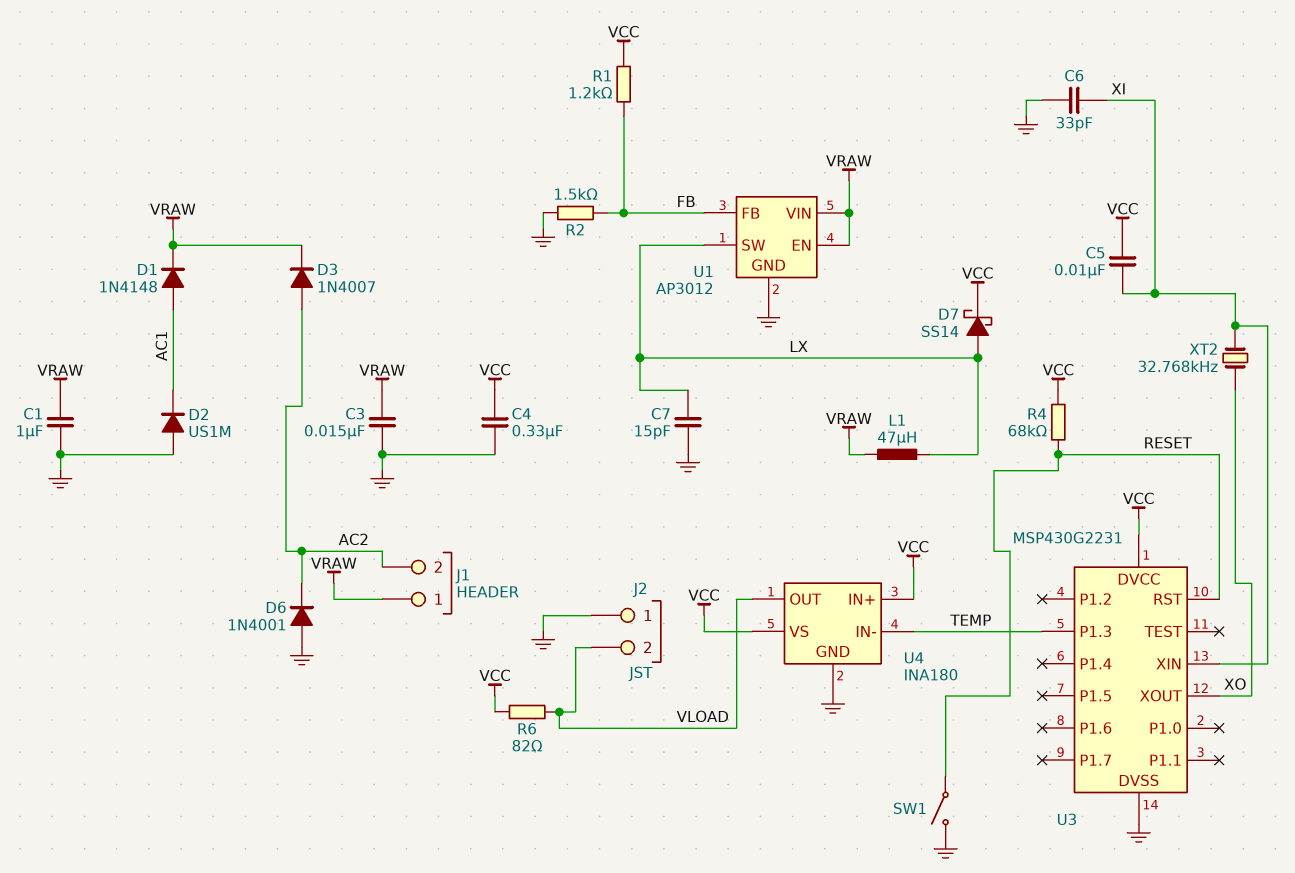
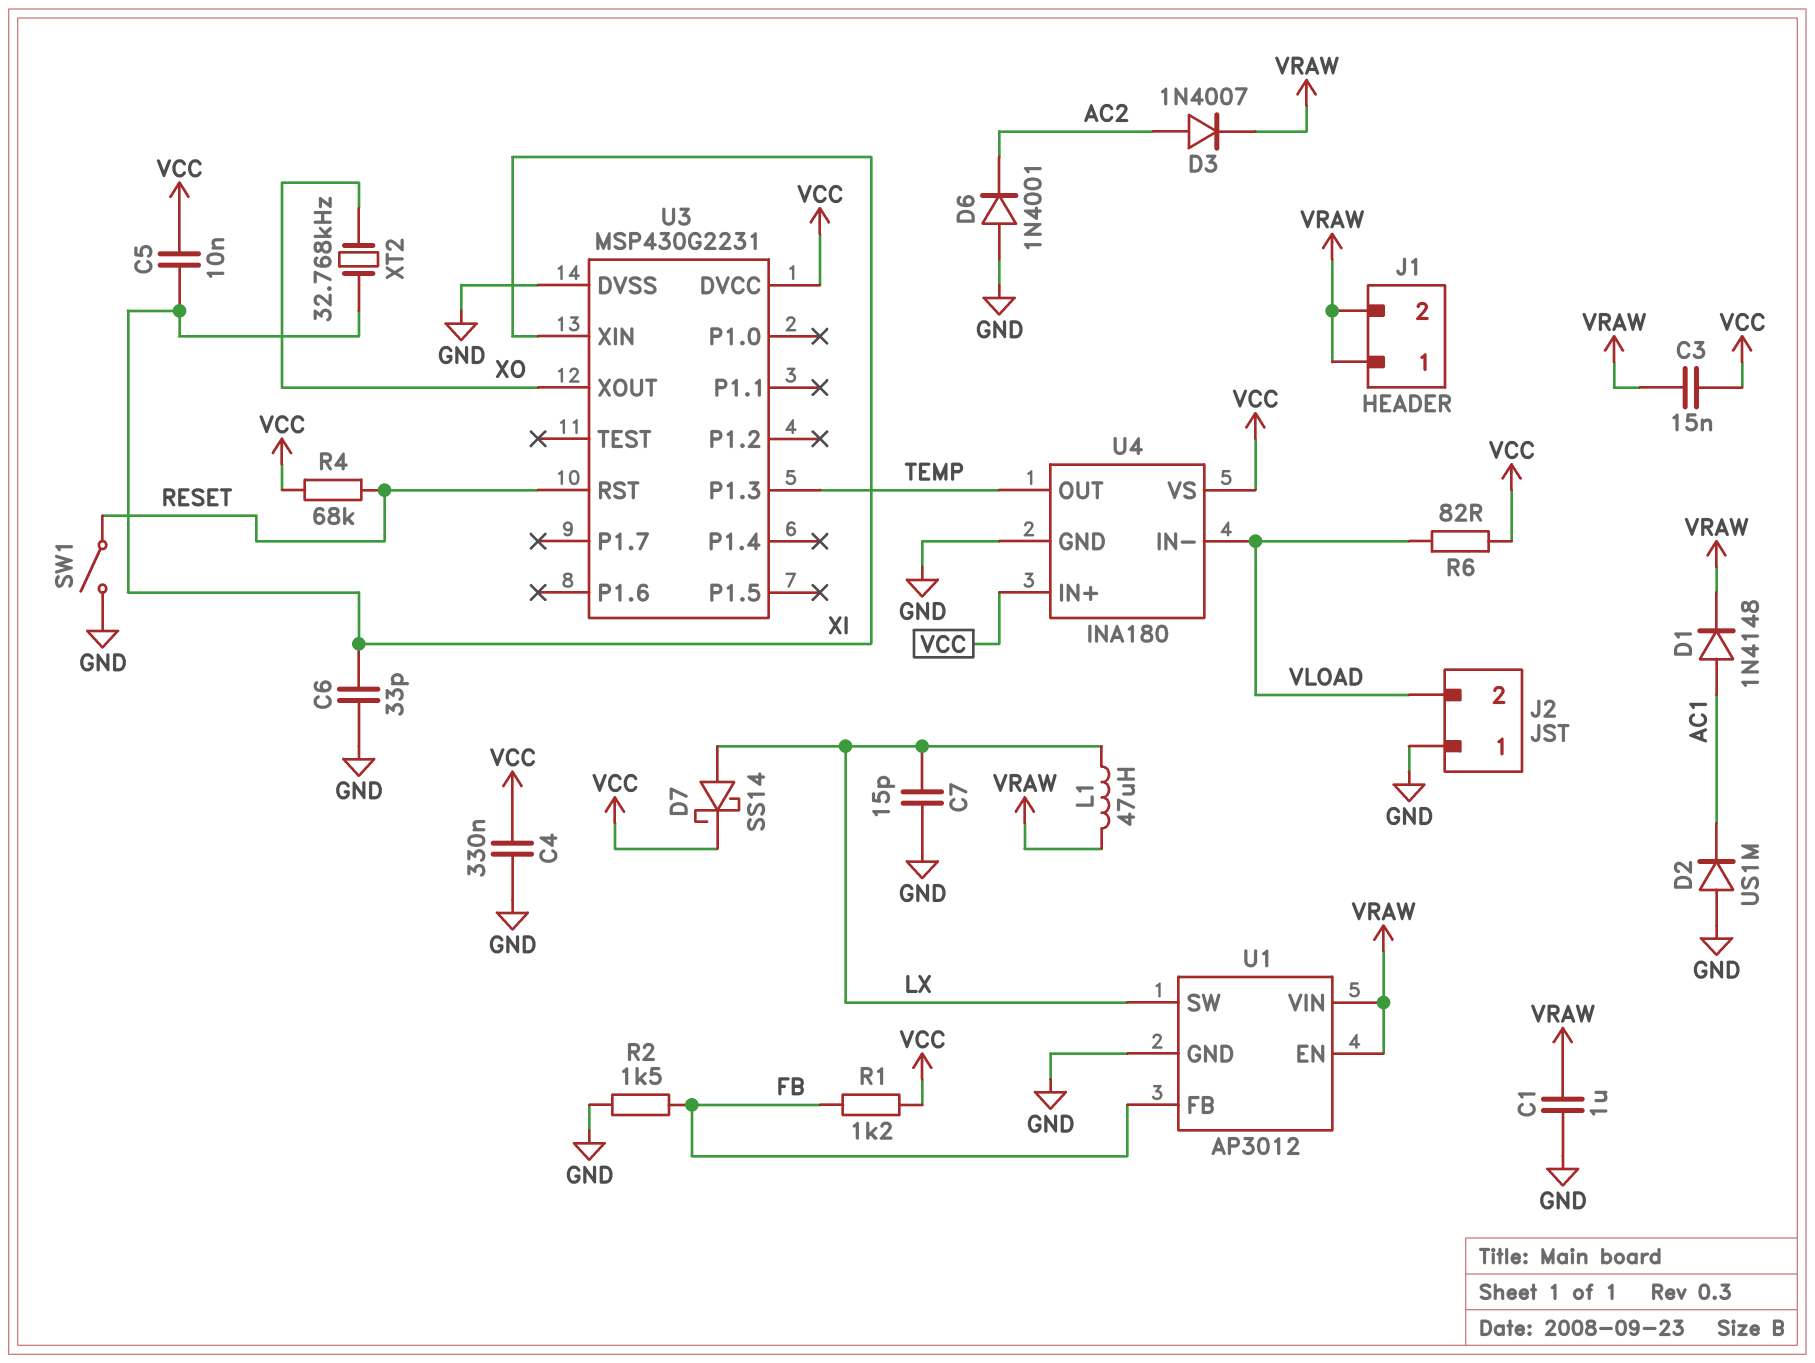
C3: 15nF (GND, VRAW) -> 15nF (VCC, VRAW)
J1 pin 2: AC2 -> VRAW
U4 pin IN-: TEMP -> VLOAD
U4 pin OUT: VLOAD -> TEMP

